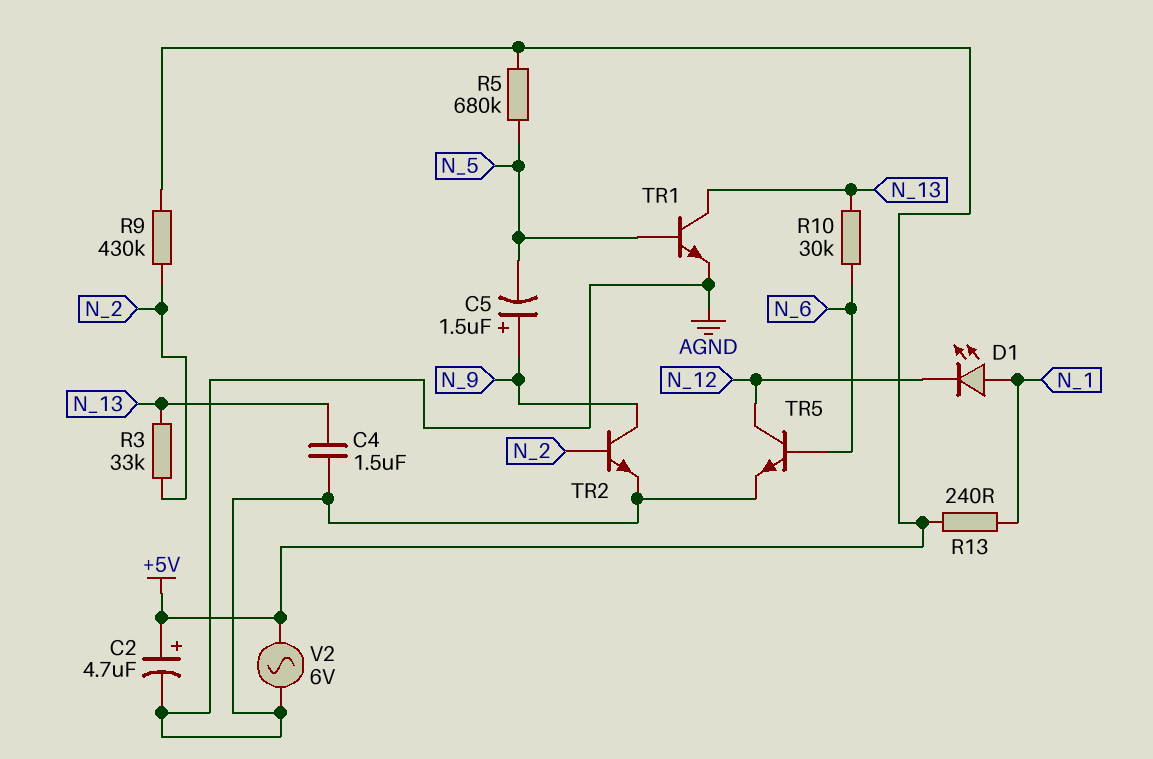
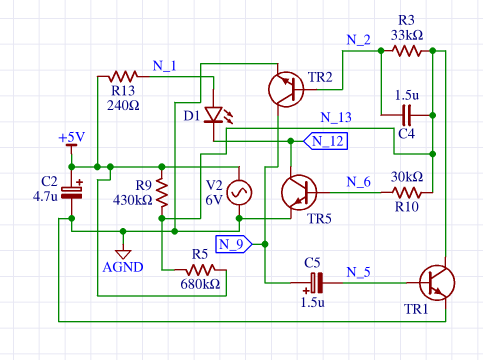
C4: 1.5uF (AGND, N_13) -> 1.5uF (N_2, N_13)
R5: 680k (+5V, N_5) -> 680k (+5V, N_13)
R9: 430k (+5V, N_2) -> 430k (+5V, N_13)

